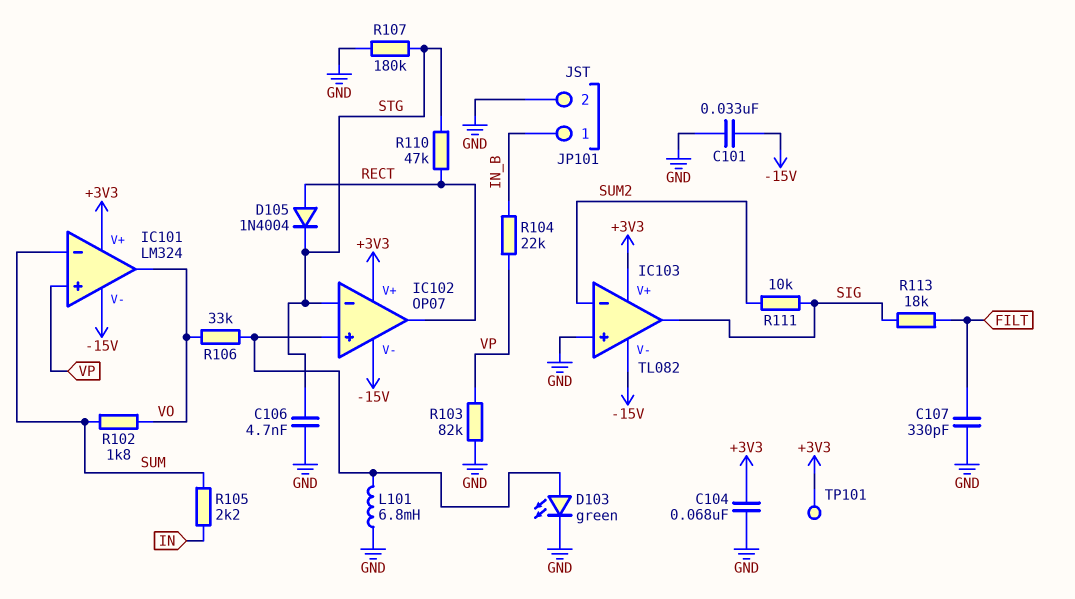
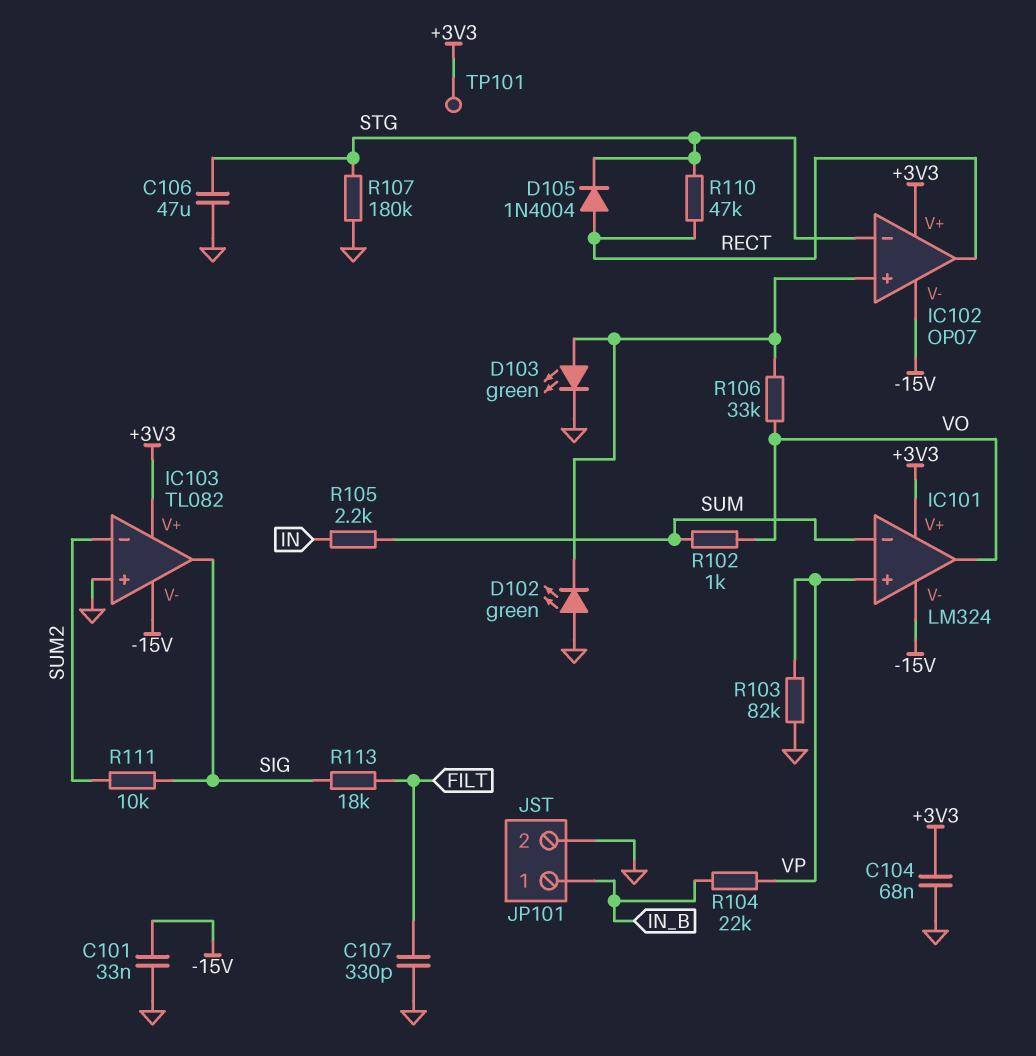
C106: 4.7nF (GND, STG) -> 47uF (GND, STG)
D102: none -> LED green (A GND, K IC102/in+)
L101: 6.8mH (GND, IC102/in+) -> none
R102: 1.8k (SUM, VO) -> 1k (SUM, VO)

